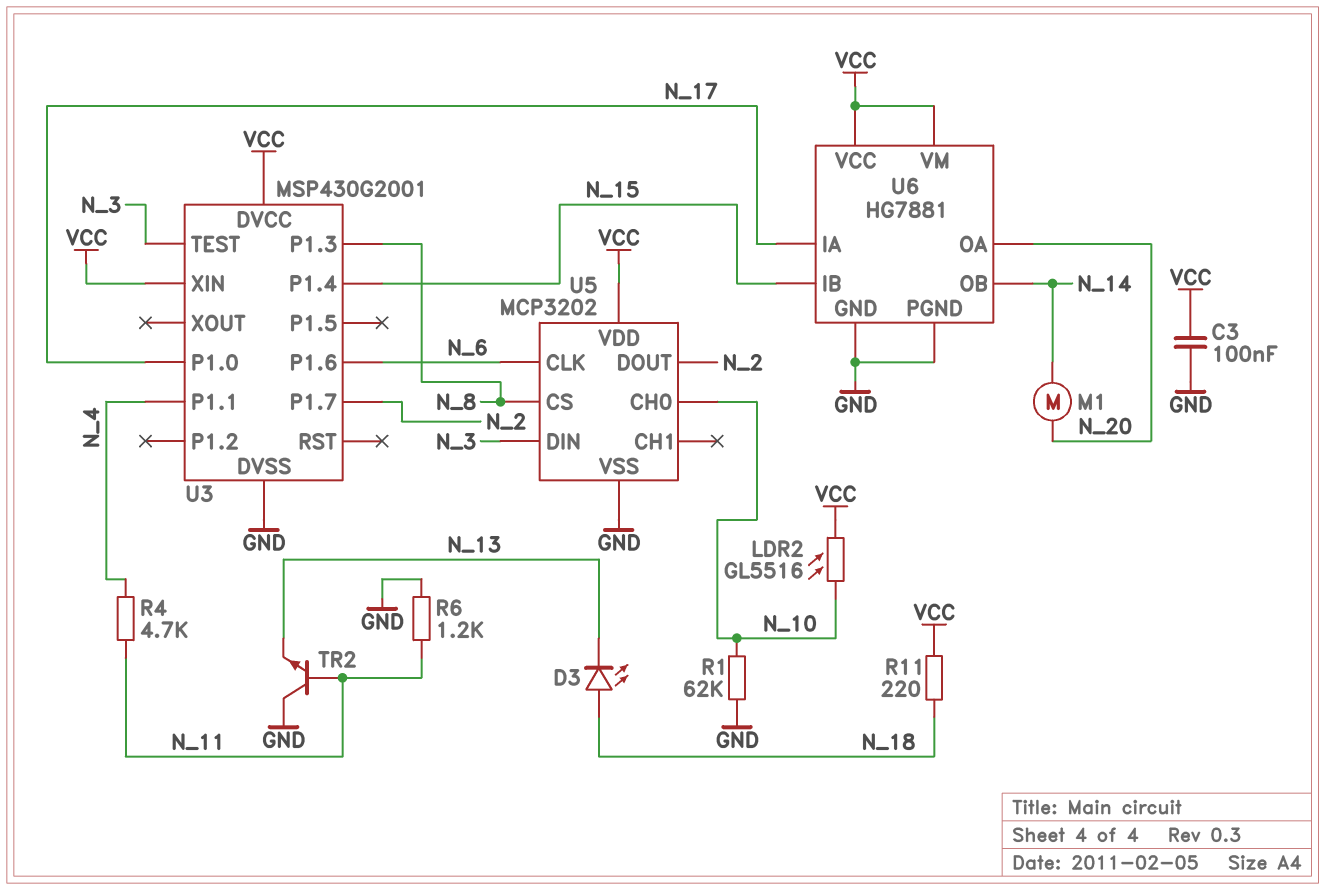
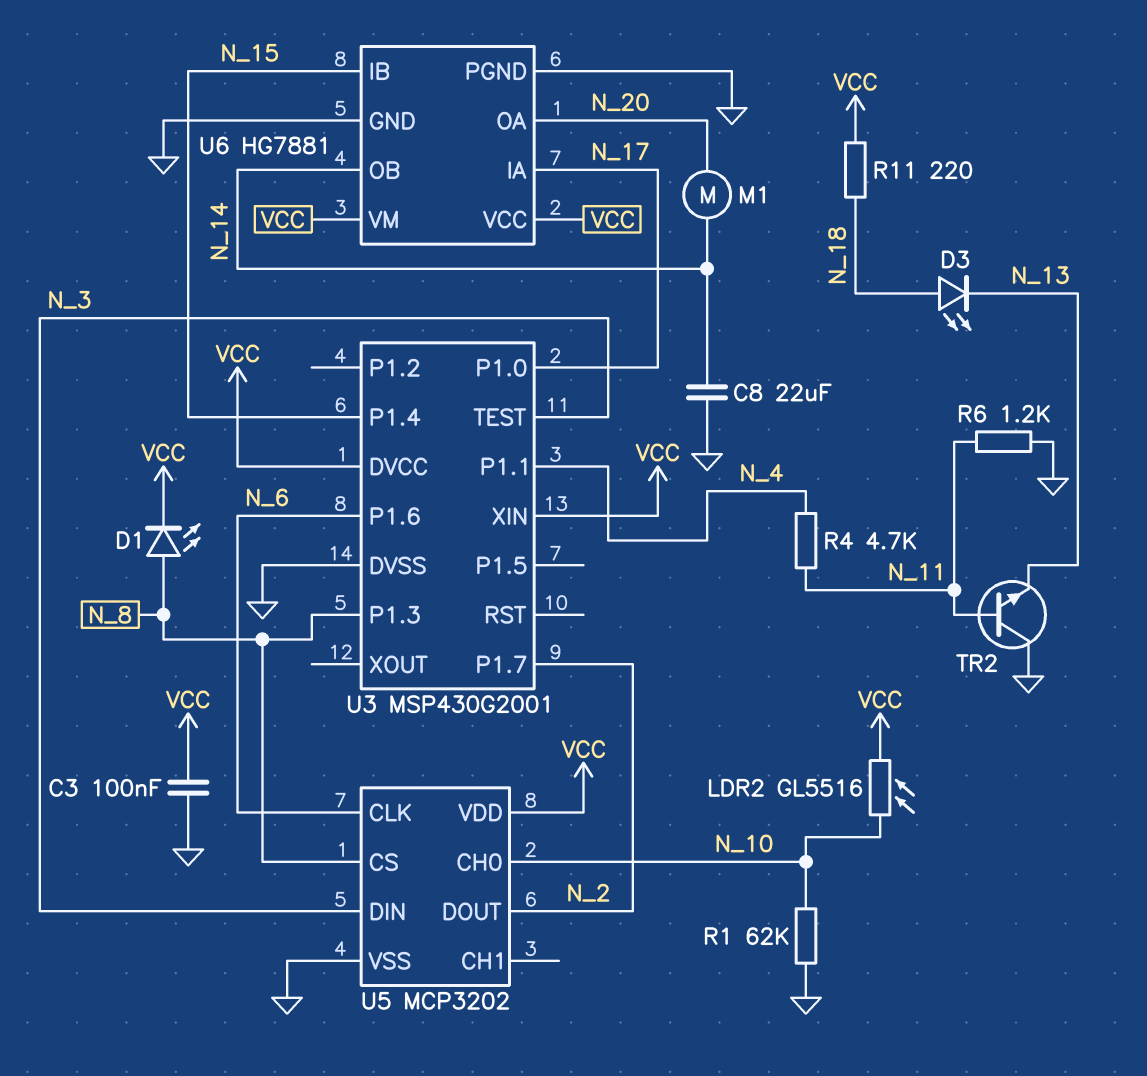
C8: none -> 22uF (GND, N_14)
D1: none -> LED (A N_8, K VCC)

